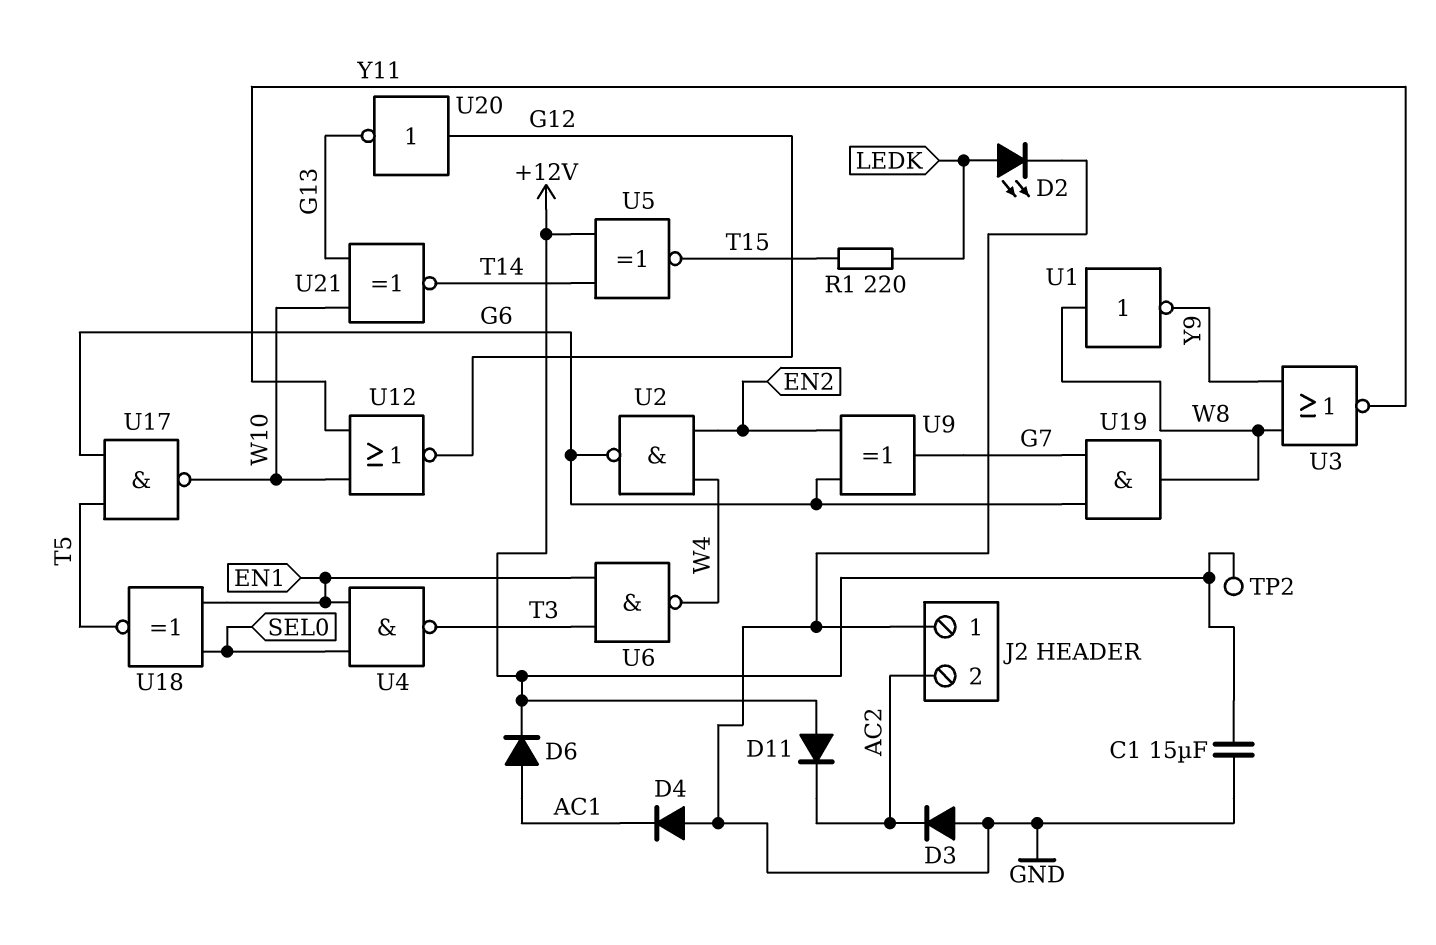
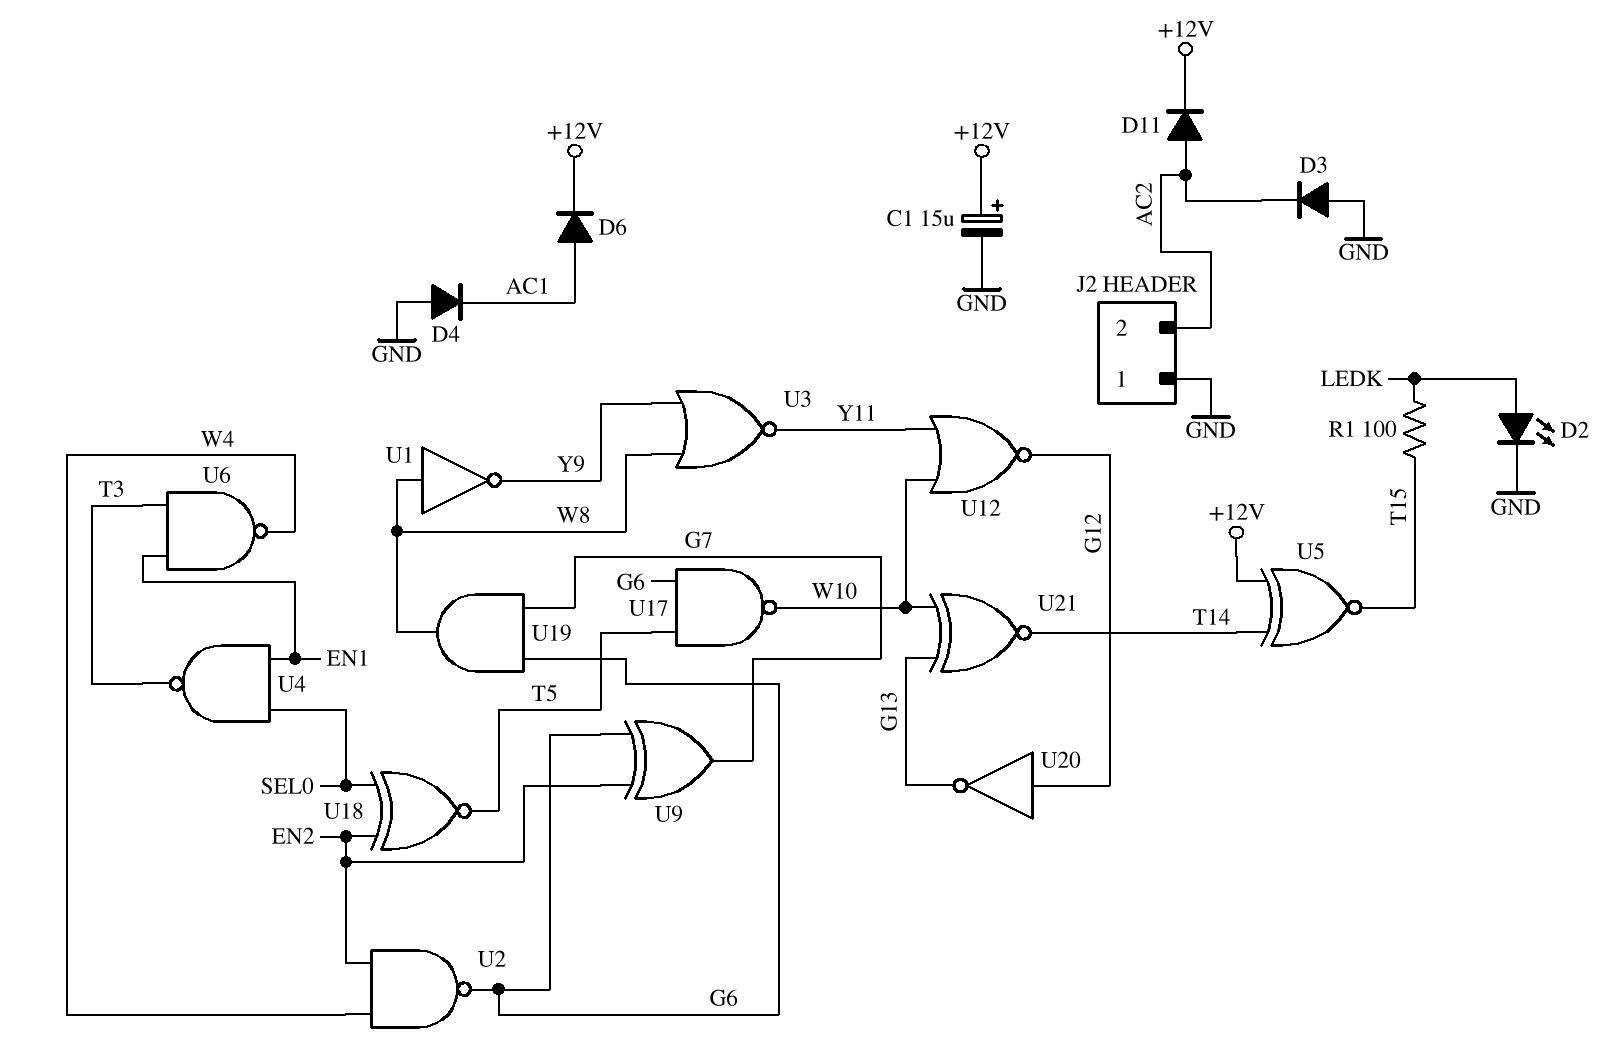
C1: 15uF (+12V, GND) -> 15uF (plus +12V, minus GND)
D11: diode (A +12V, K AC2) -> diode (A AC2, K +12V)
R1: 220 (LEDK, T15) -> 100 (LEDK, T15)
TP2: test point (+12V) -> none
U18: XNOR (in EN1, in SEL0, out T5) -> XNOR (in EN2, in SEL0, out T5)

